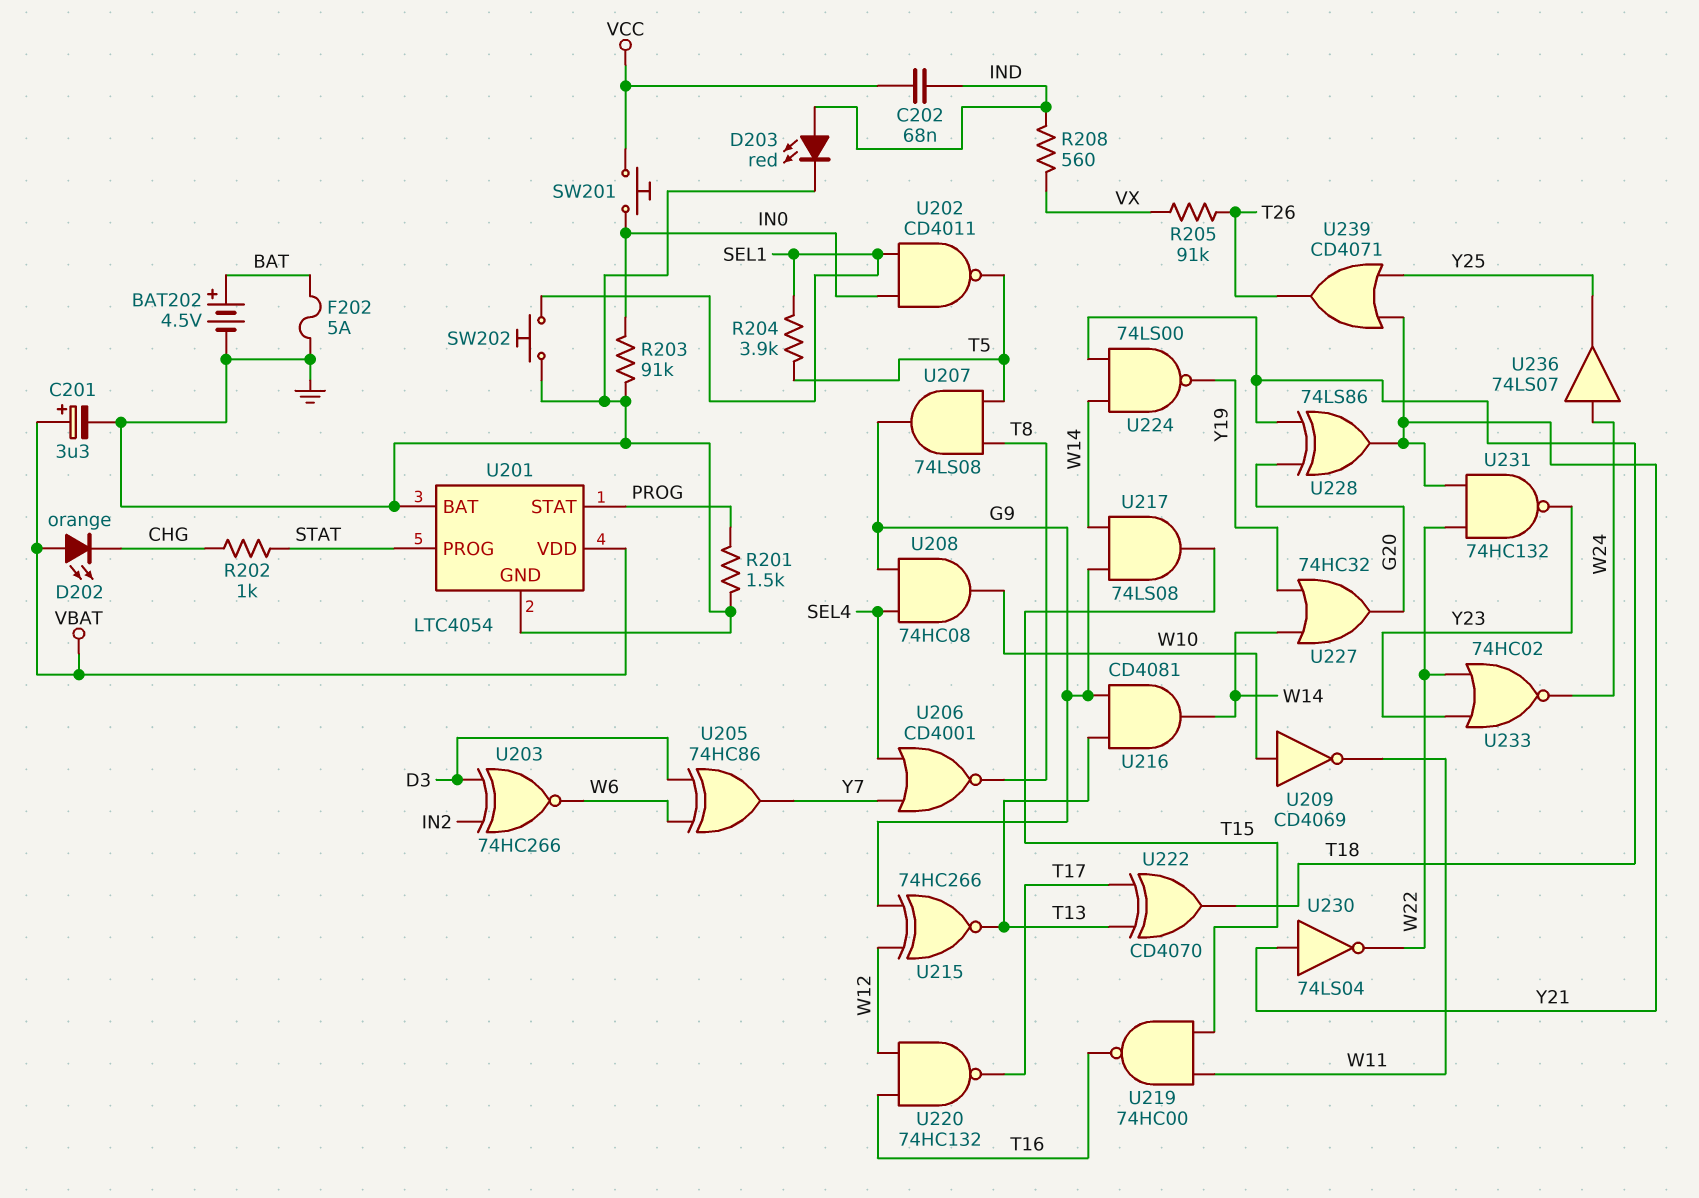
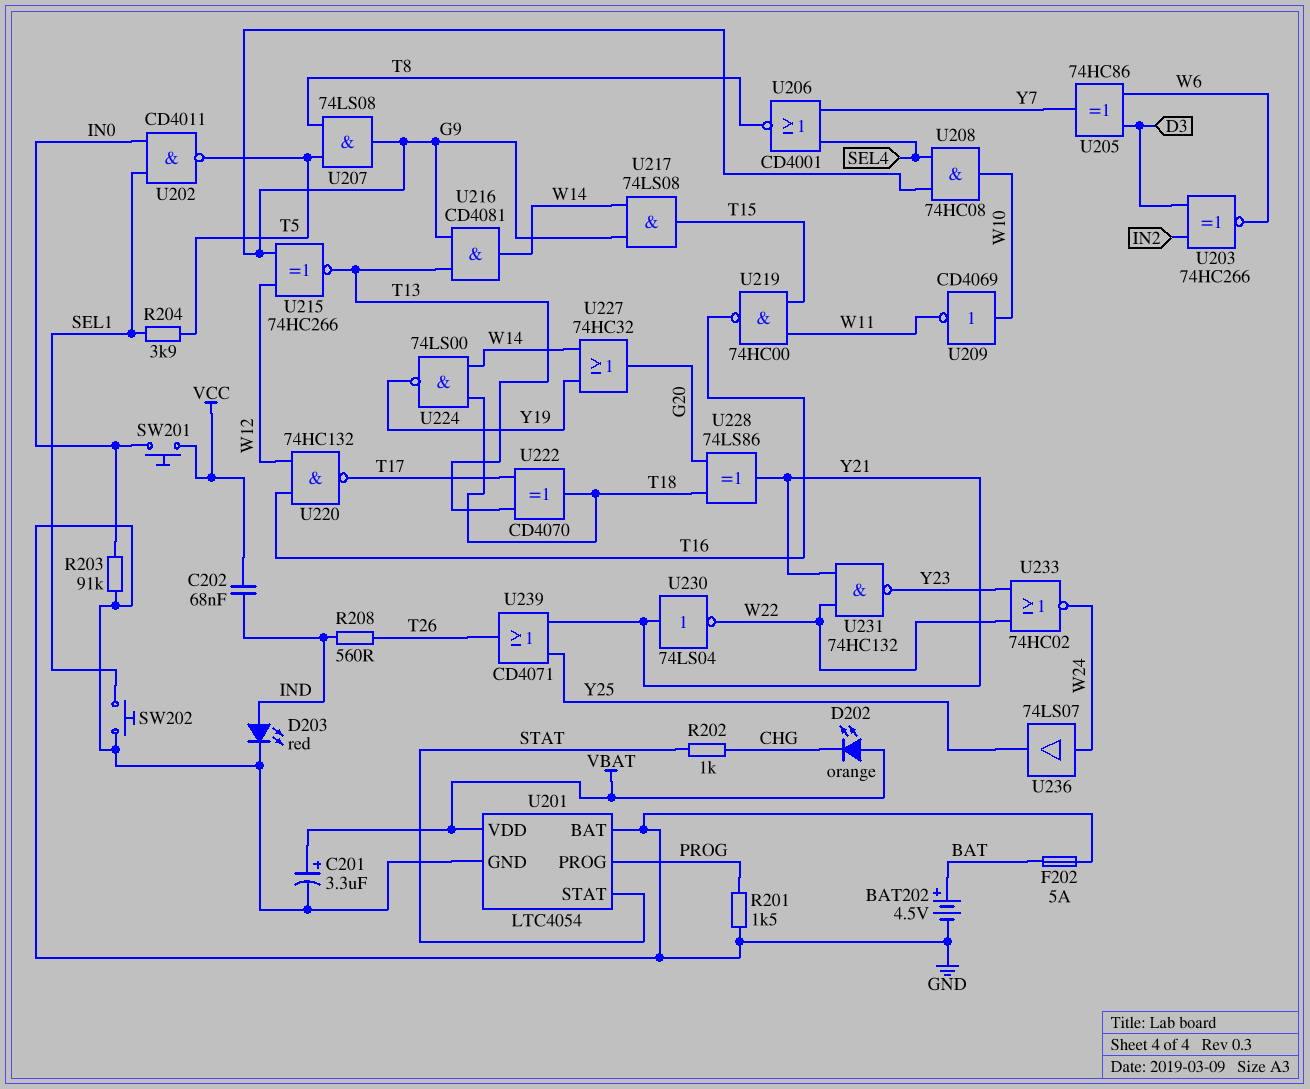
R205: 91k (T26, VX) -> none
R208: 560 (IND, VX) -> 560 (IND, T26)
U201 pin PROG: STAT -> PROG
U201 pin STAT: PROG -> STAT

